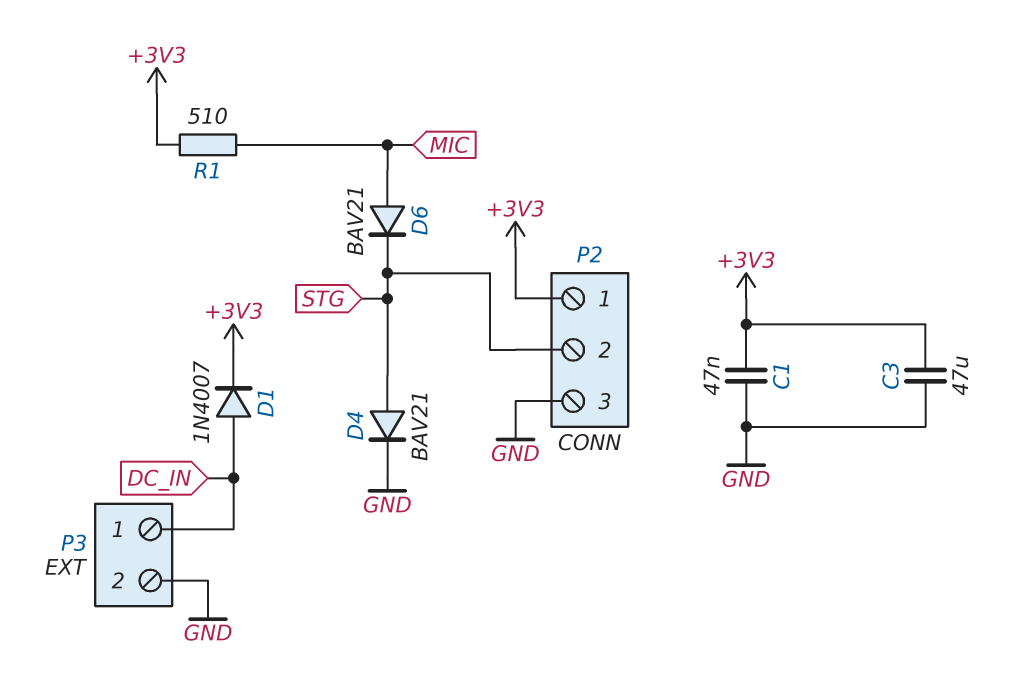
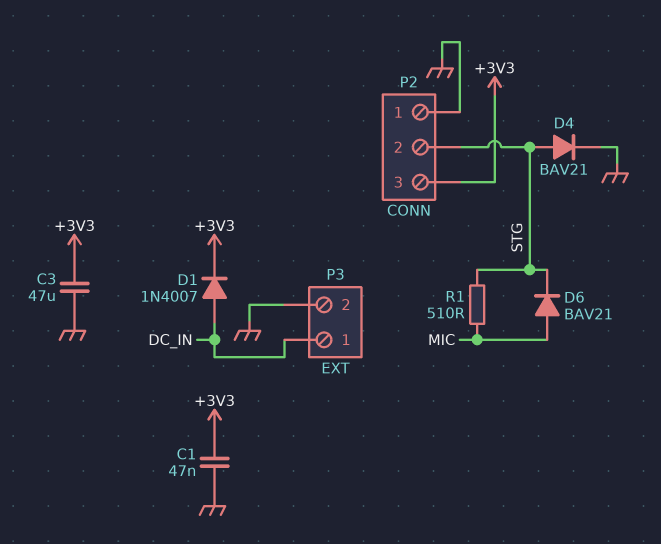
P2 pin 1: +3V3 -> GND
P2 pin 3: GND -> +3V3
R1: 510 (+3V3, MIC) -> 510 (MIC, STG)

